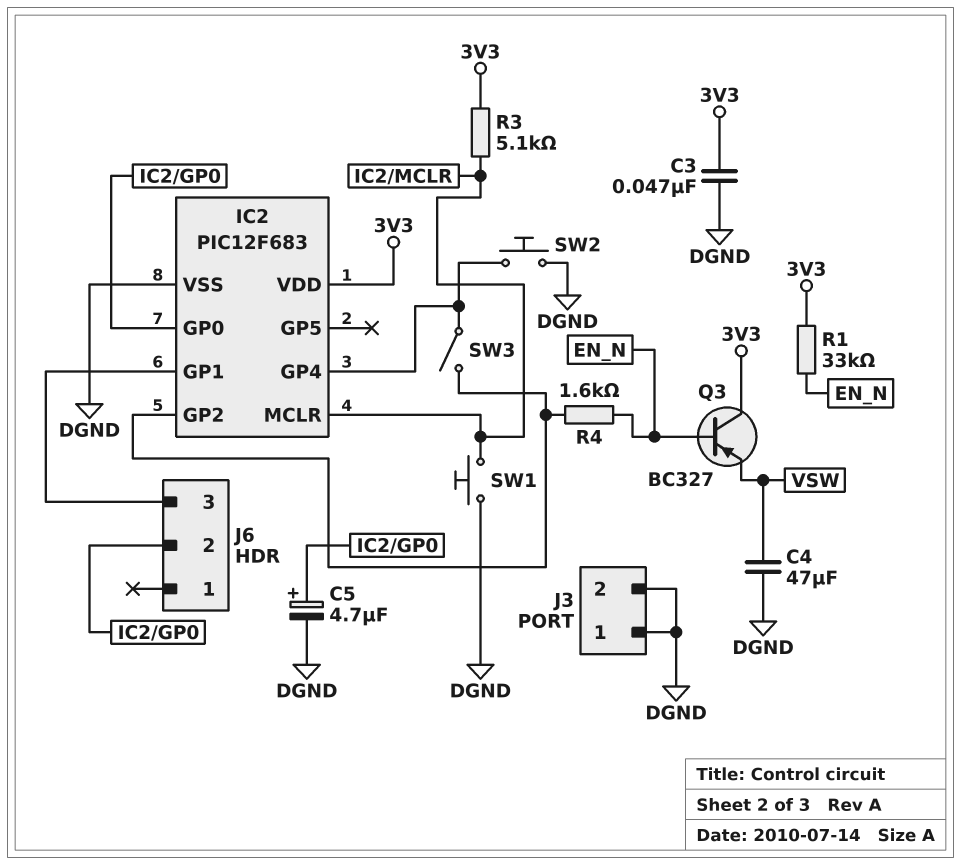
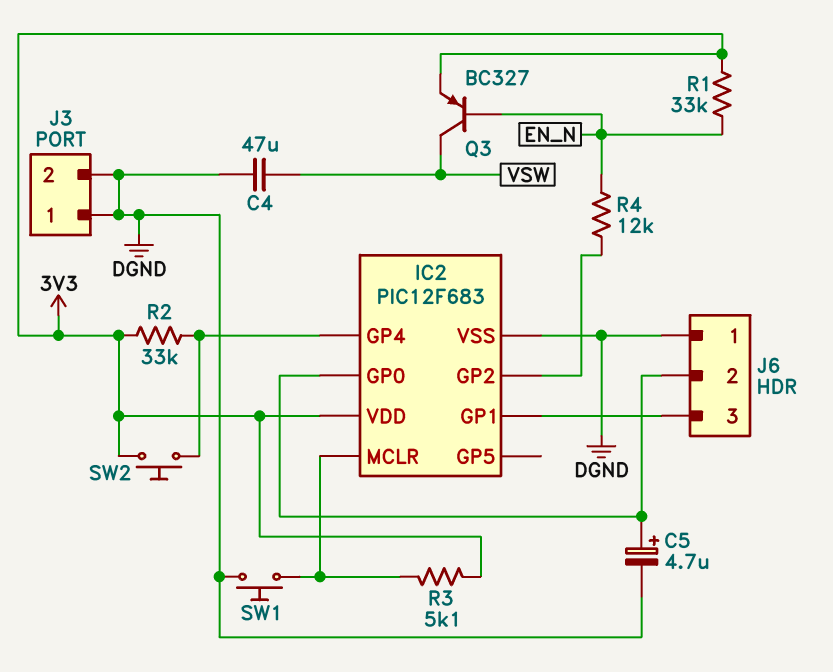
C3: 47nF (3V3, DGND) -> none
J6 pin 1: none -> DGND
Q3: PNP BC327 (B EN_N, C 3V3, E VSW) -> PNP BC327 (B EN_N, C VSW, E 3V3)
R2: none -> 33k (3V3, IC2/GP4)
R4: 1.6k (EN_N, IC2/GP2) -> 12k (EN_N, IC2/GP2)
SW2: button (DGND, IC2/GP4) -> button (3V3, IC2/GP4)
SW3: switch (IC2/GP2, IC2/GP4) -> none

